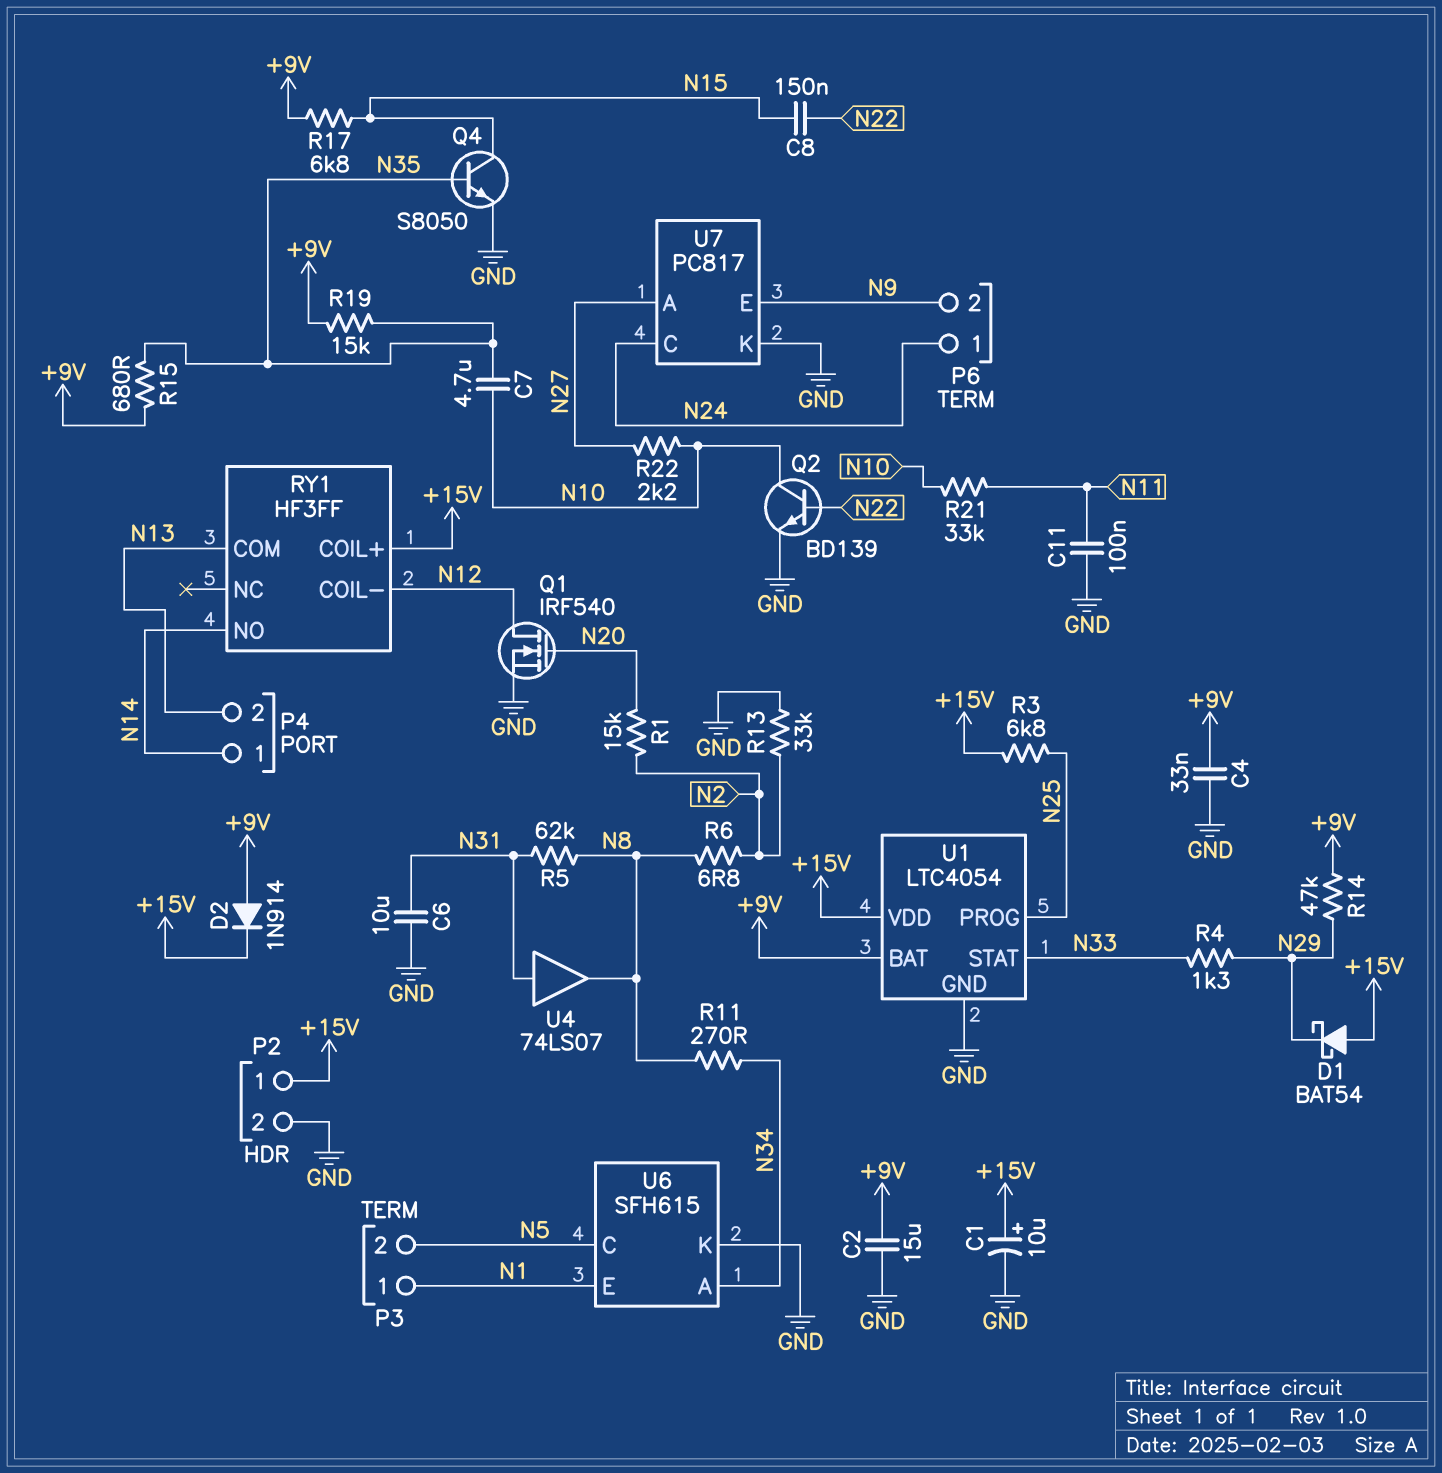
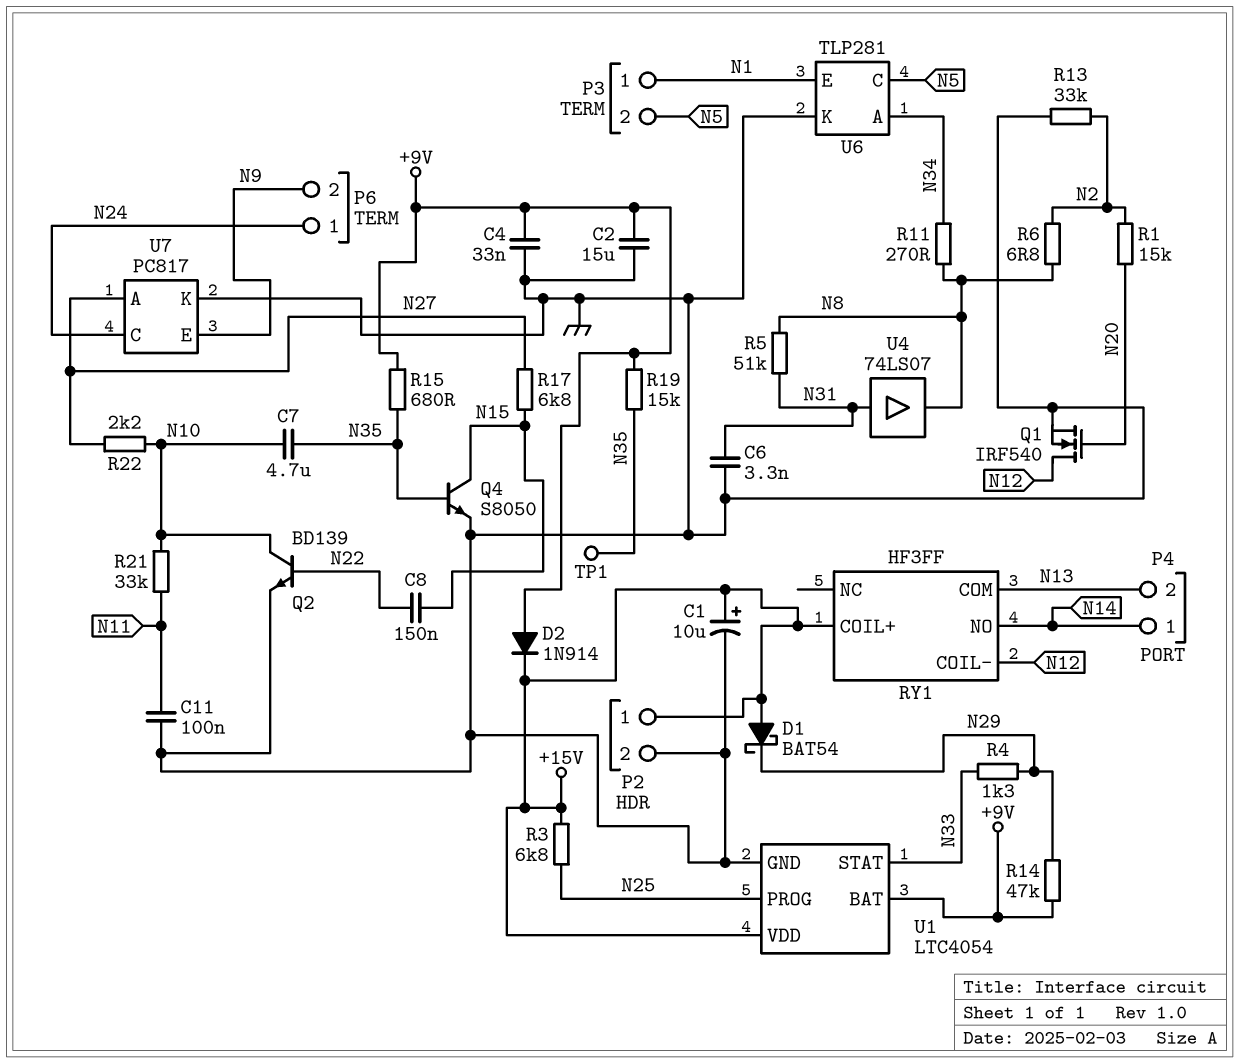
C6: 10uF (GND, N31) -> 3.3nF (GND, N31)
R5: 62k (N8, N31) -> 51k (N8, N31)
R17: 6.8k (+9V, N15) -> 6.8k (N15, N27)
TP1: none -> test point (N35)
U6: SFH615 -> TLP281

